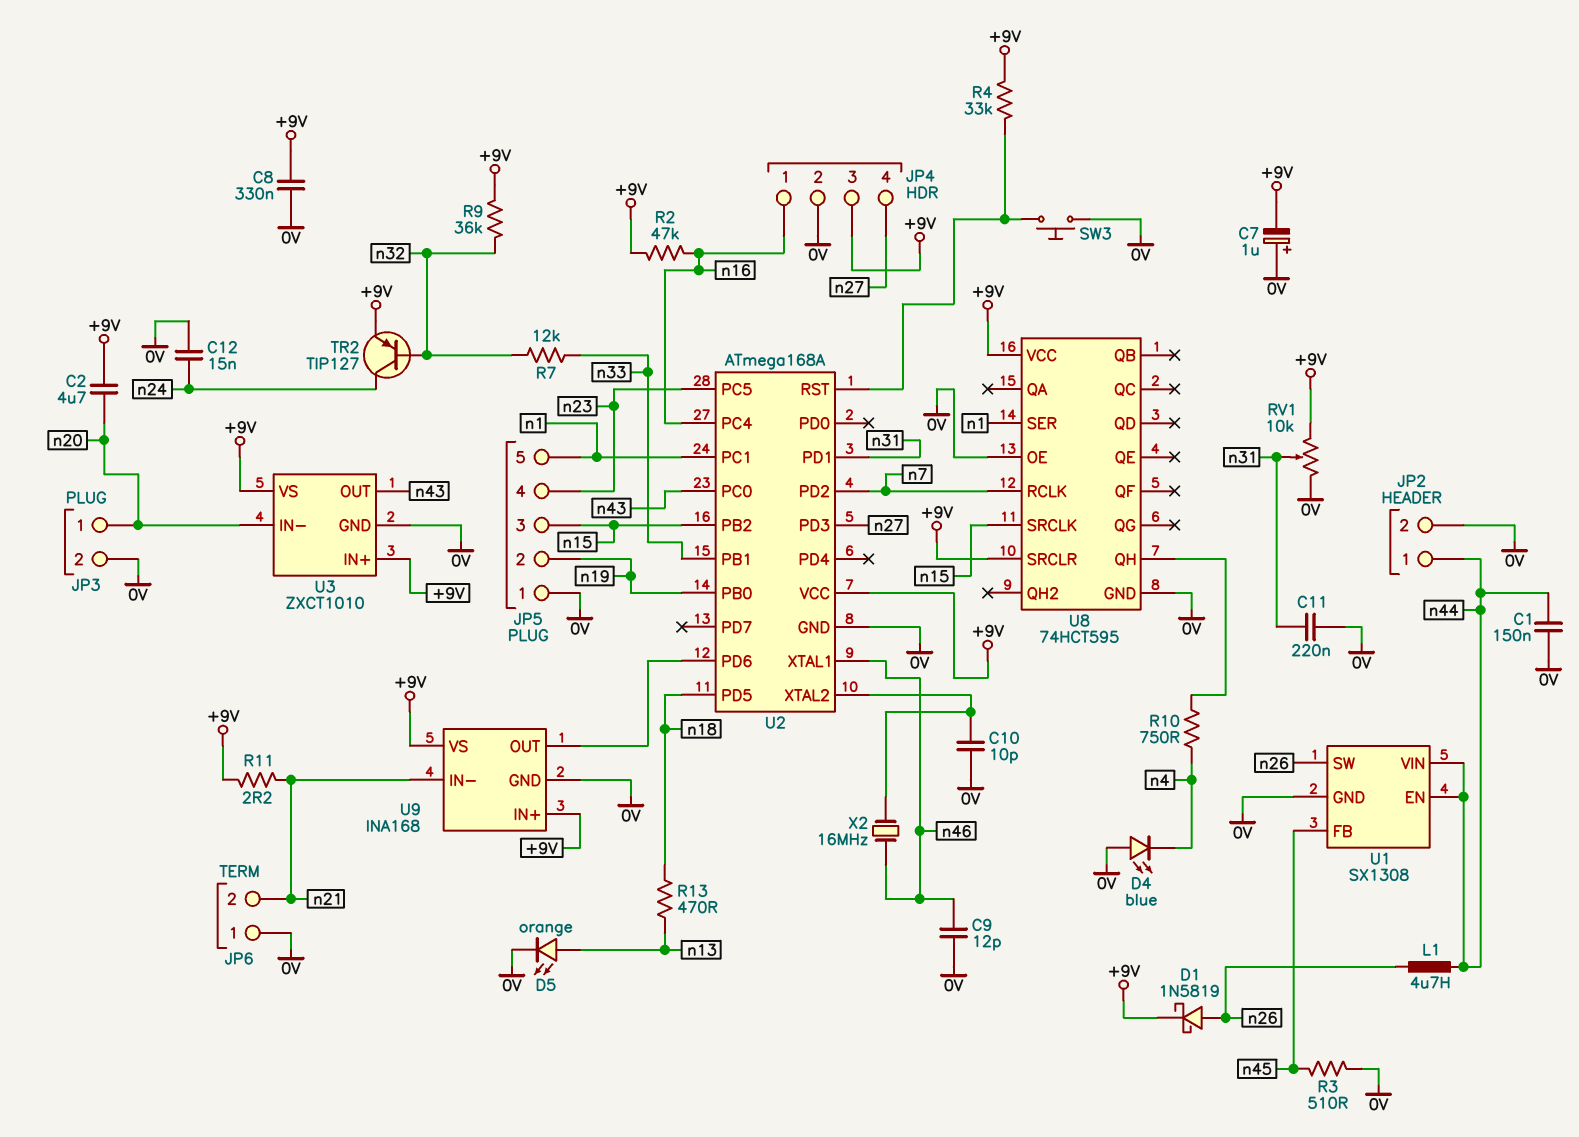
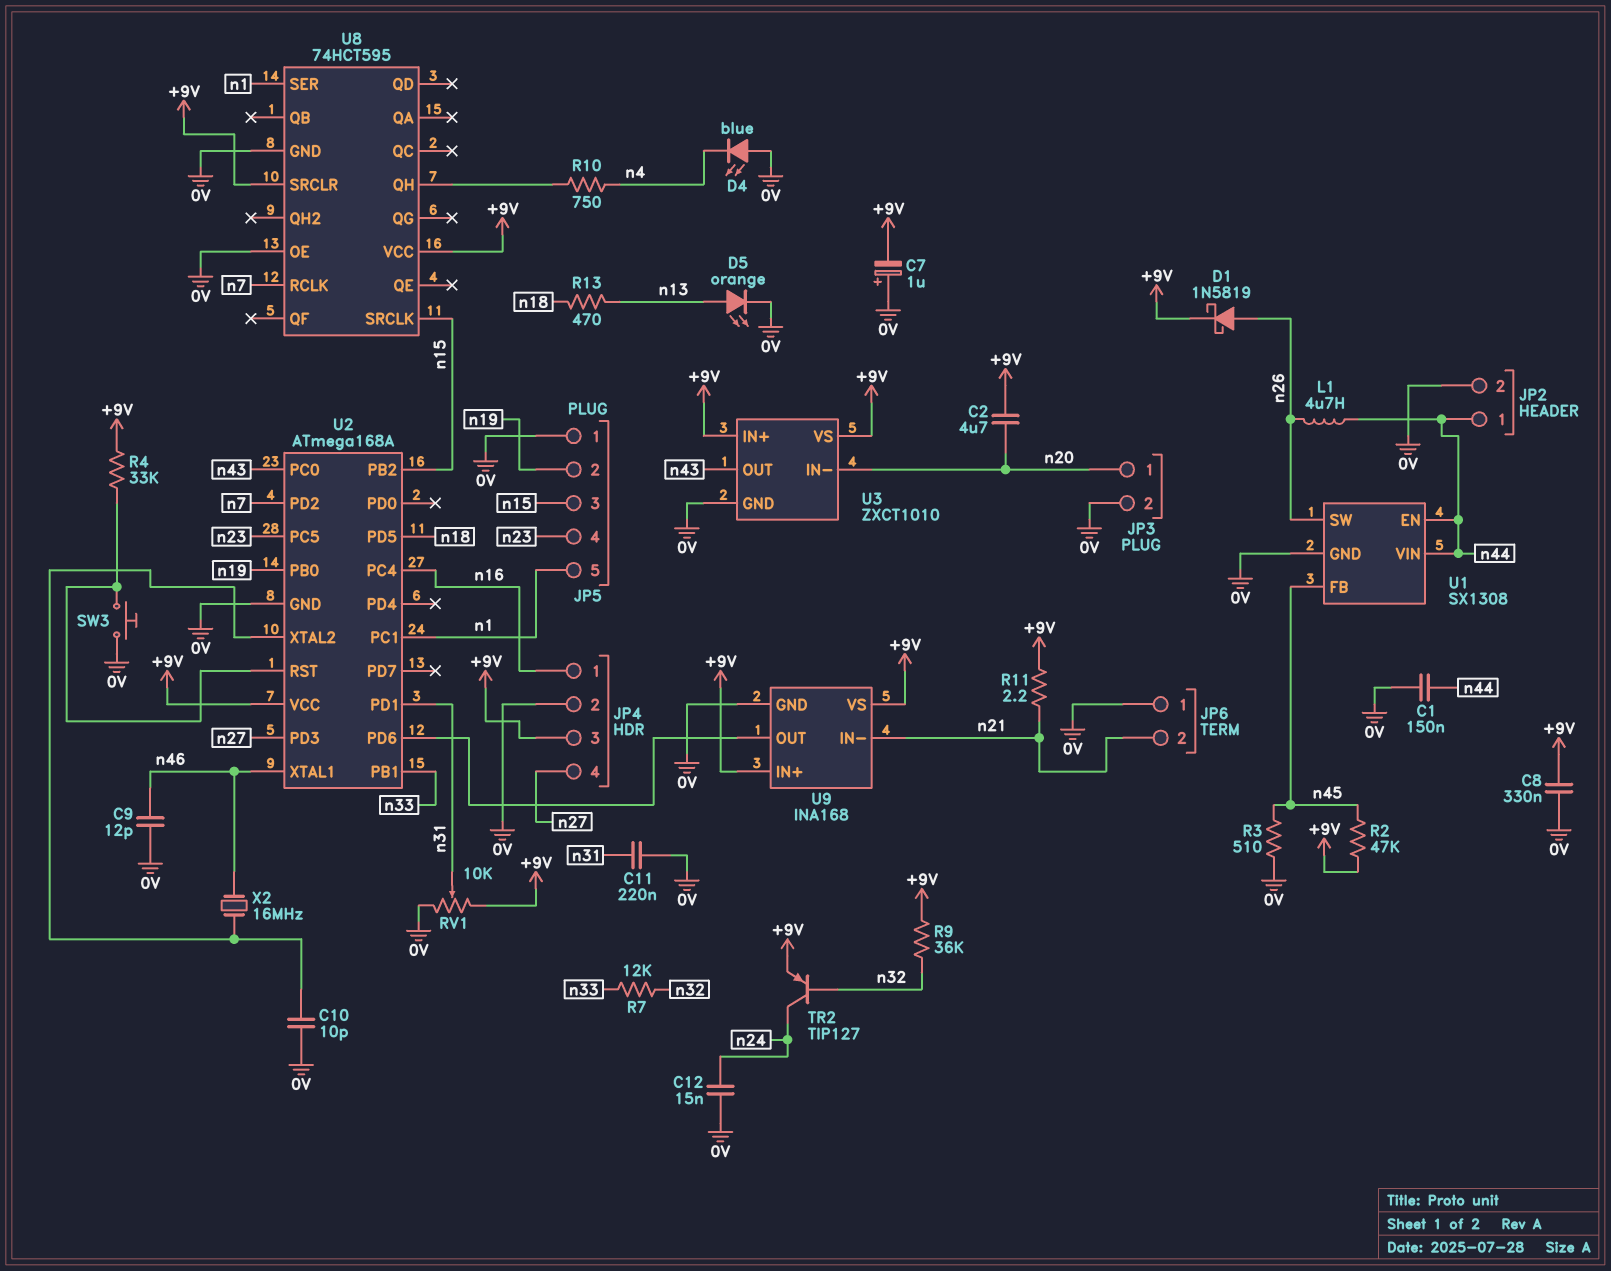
R2: 47k (+9V, n16) -> 47k (+9V, n45)

